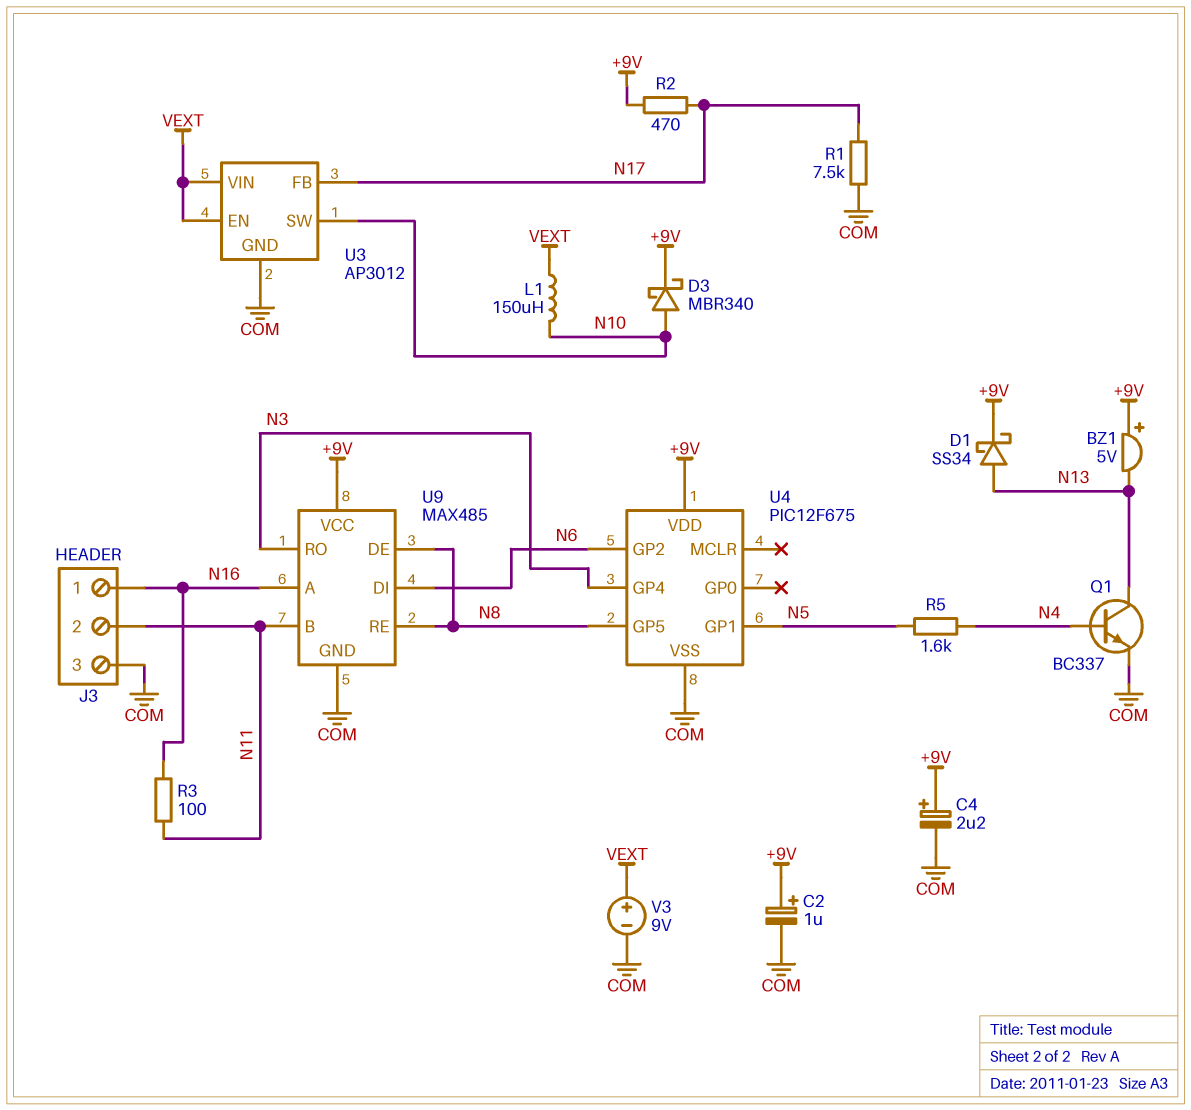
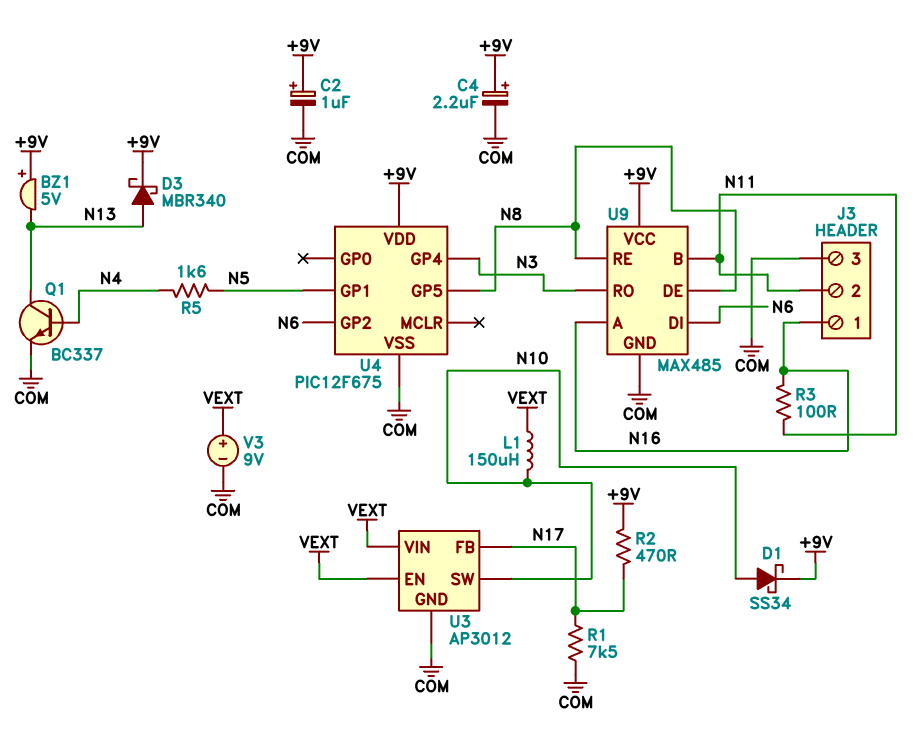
D1: schottky SS34 (A N13, K +9V) -> schottky SS34 (A N10, K +9V)
D3: schottky MBR340 (A N10, K +9V) -> schottky MBR340 (A N13, K +9V)

